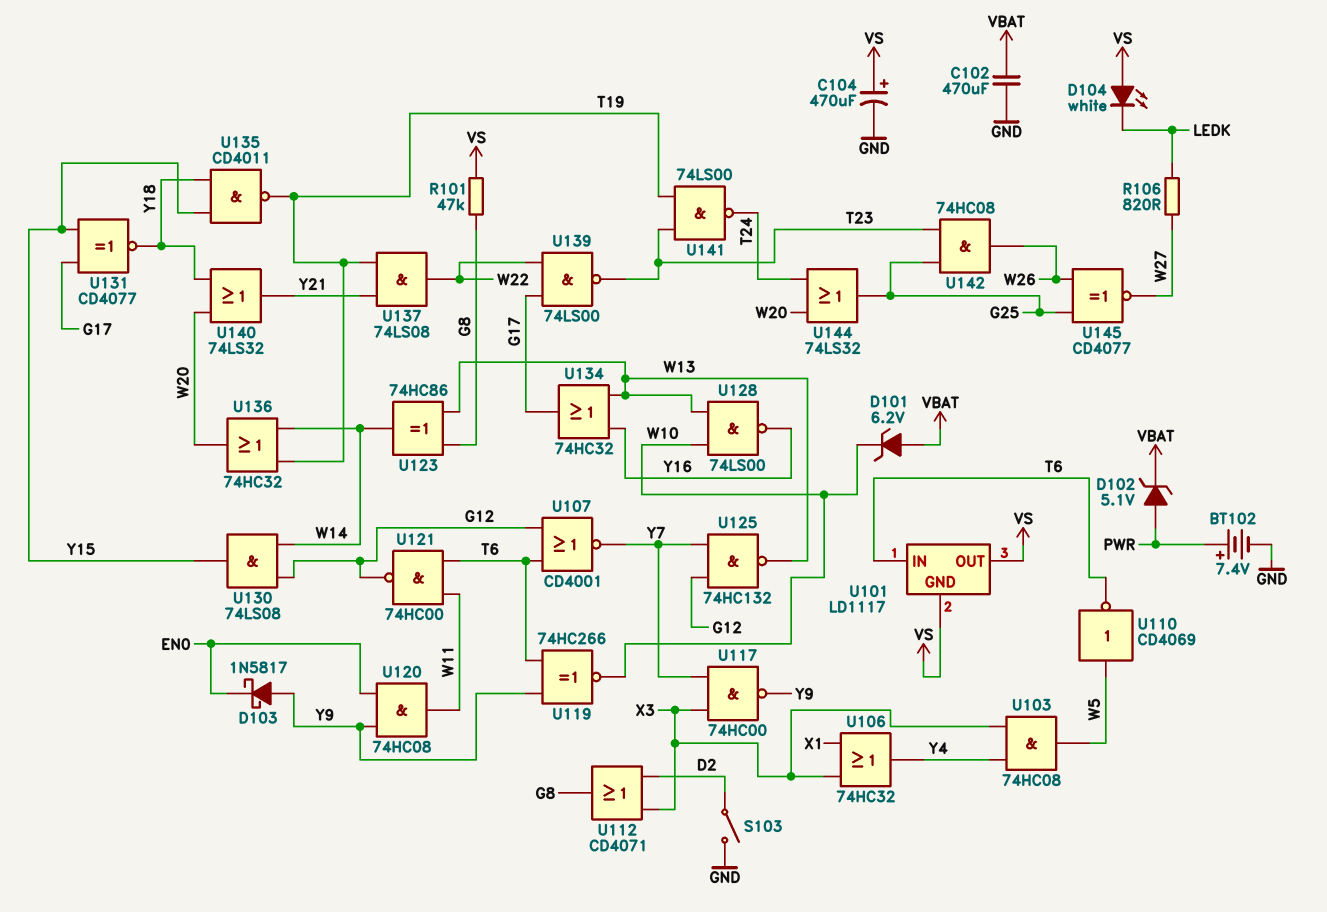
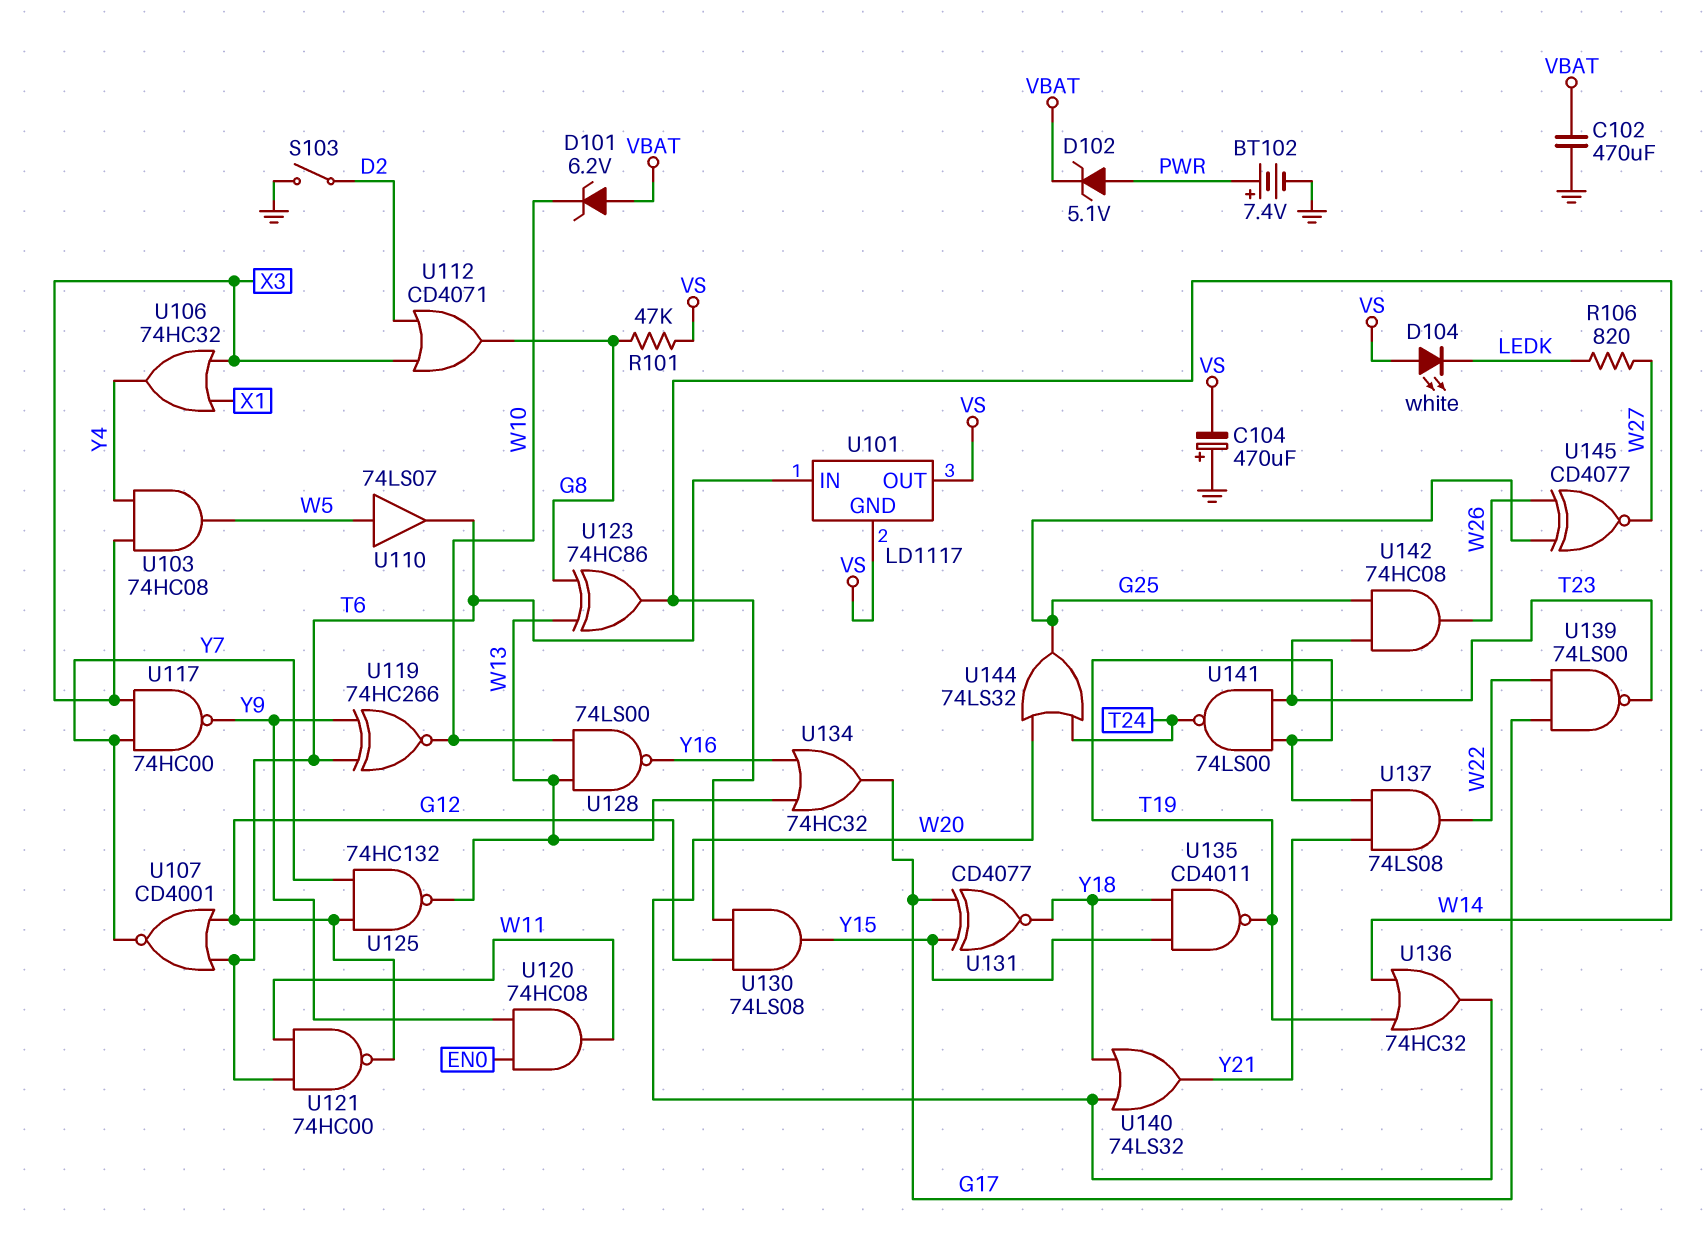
C104: 470uF (plus VS, minus GND) -> 470uF (plus GND, minus VS)
D103: schottky 1N5817 (A Y9, K EN0) -> none
U110: NOT CD4069 (in W5, out T6) -> buffer 74LS07 (in W5, out T6)

